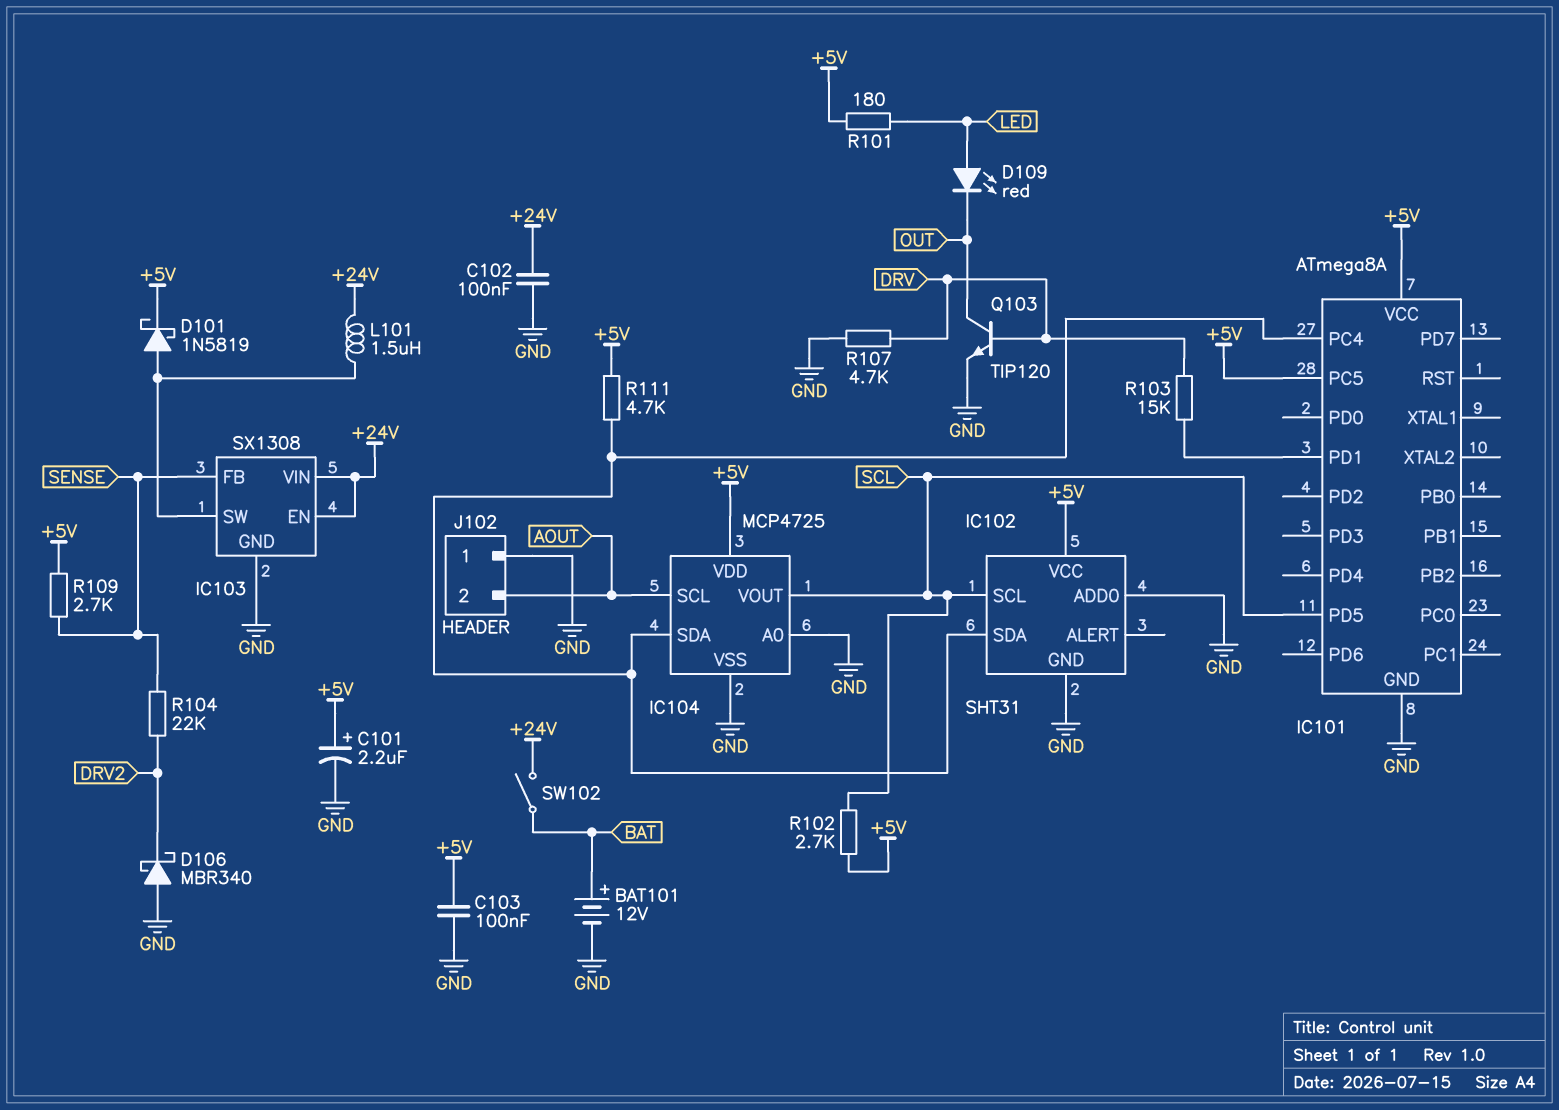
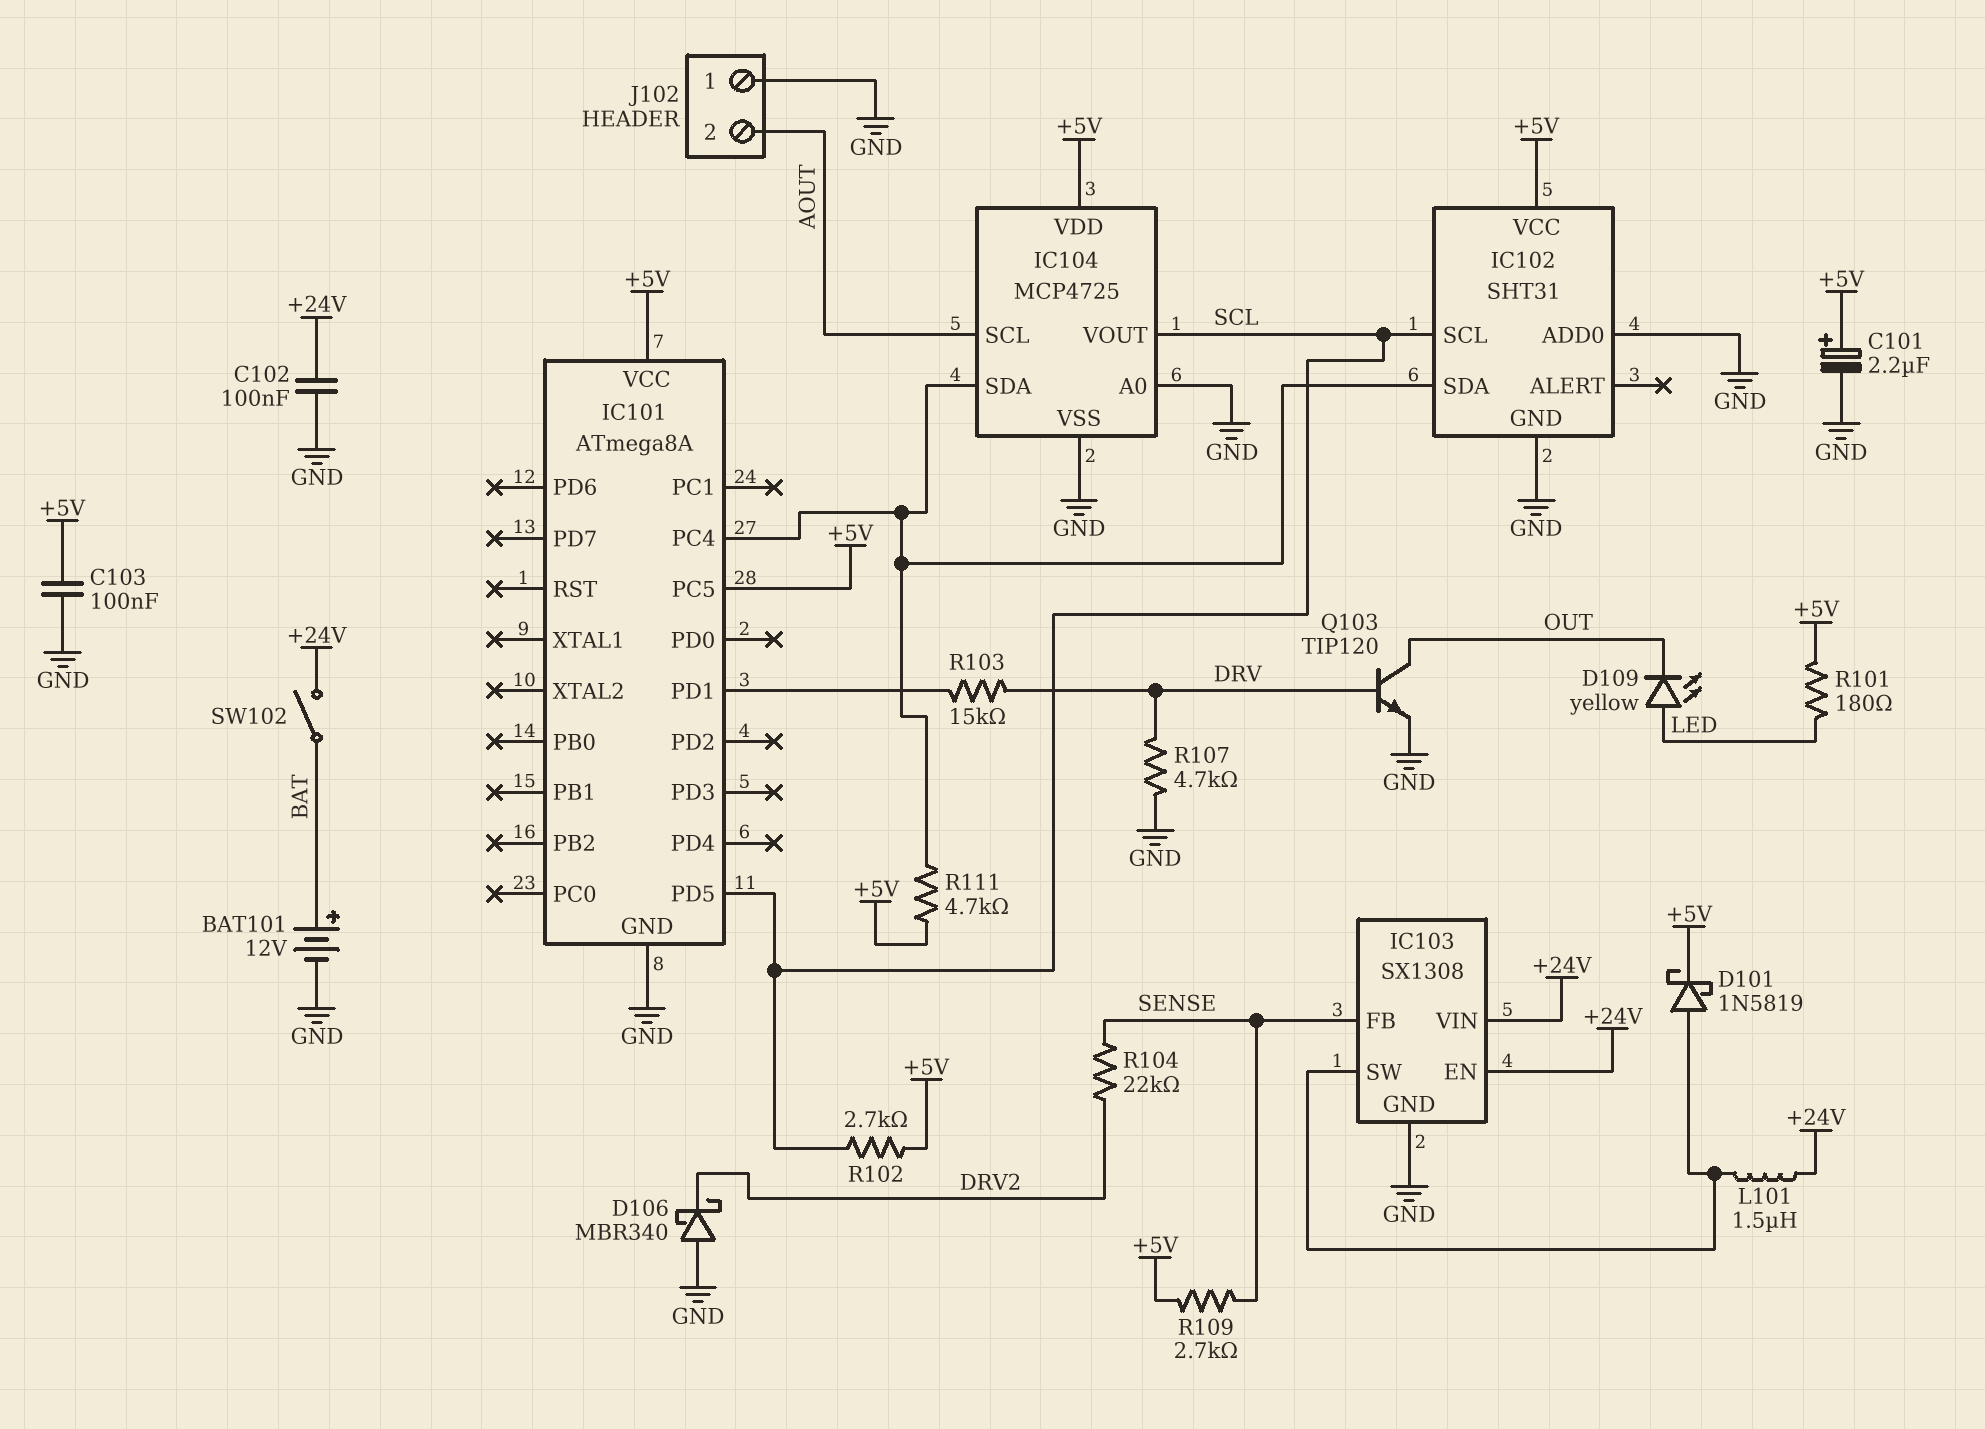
D109: LED red (A LED, K OUT) -> LED yellow (A LED, K OUT)

